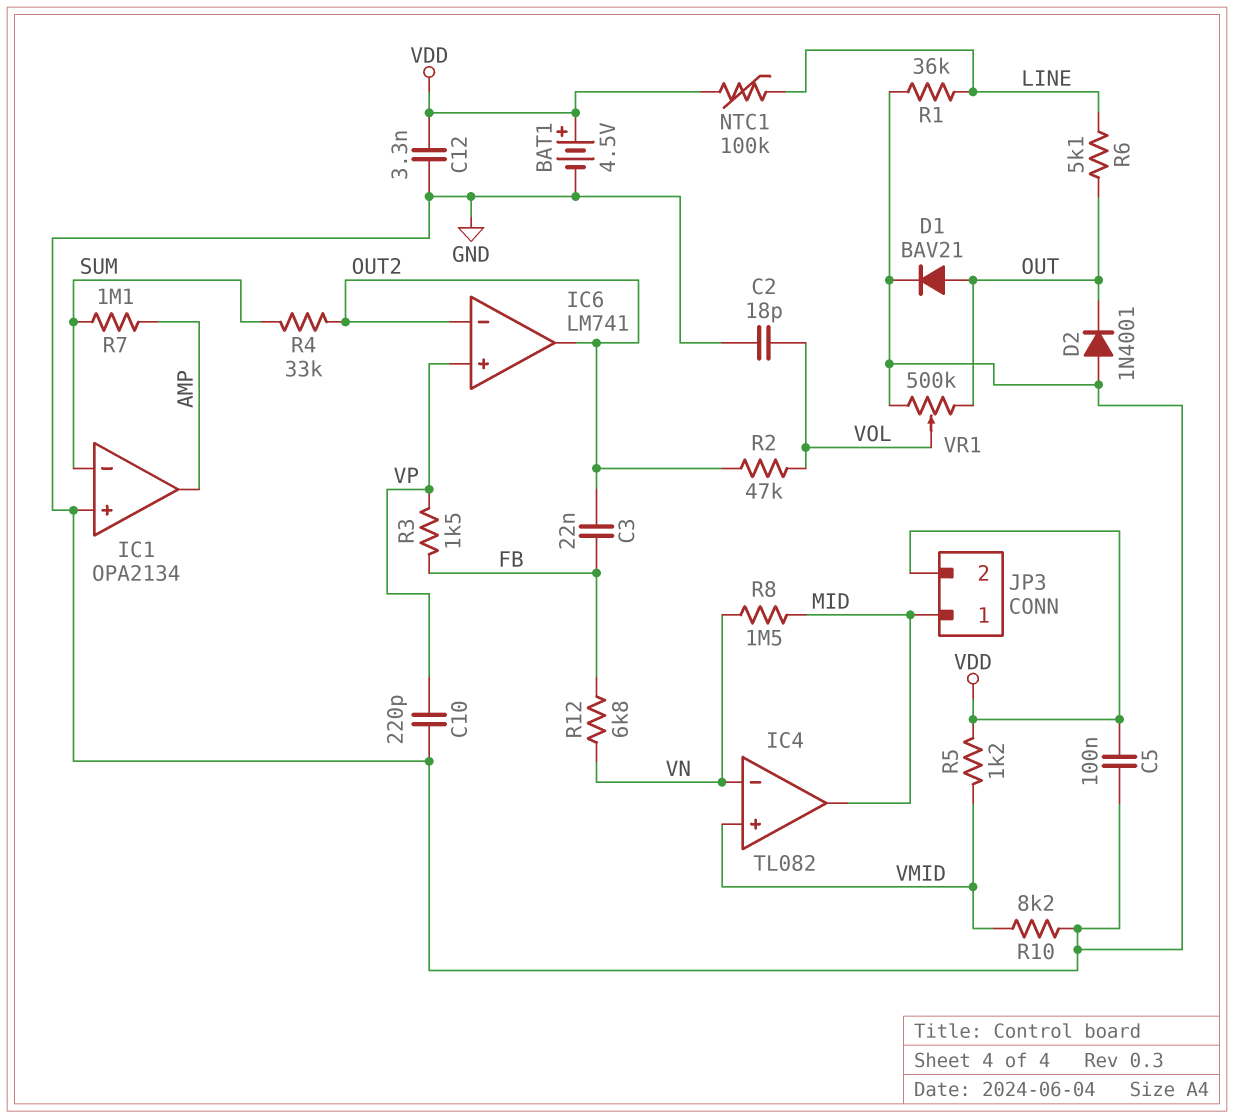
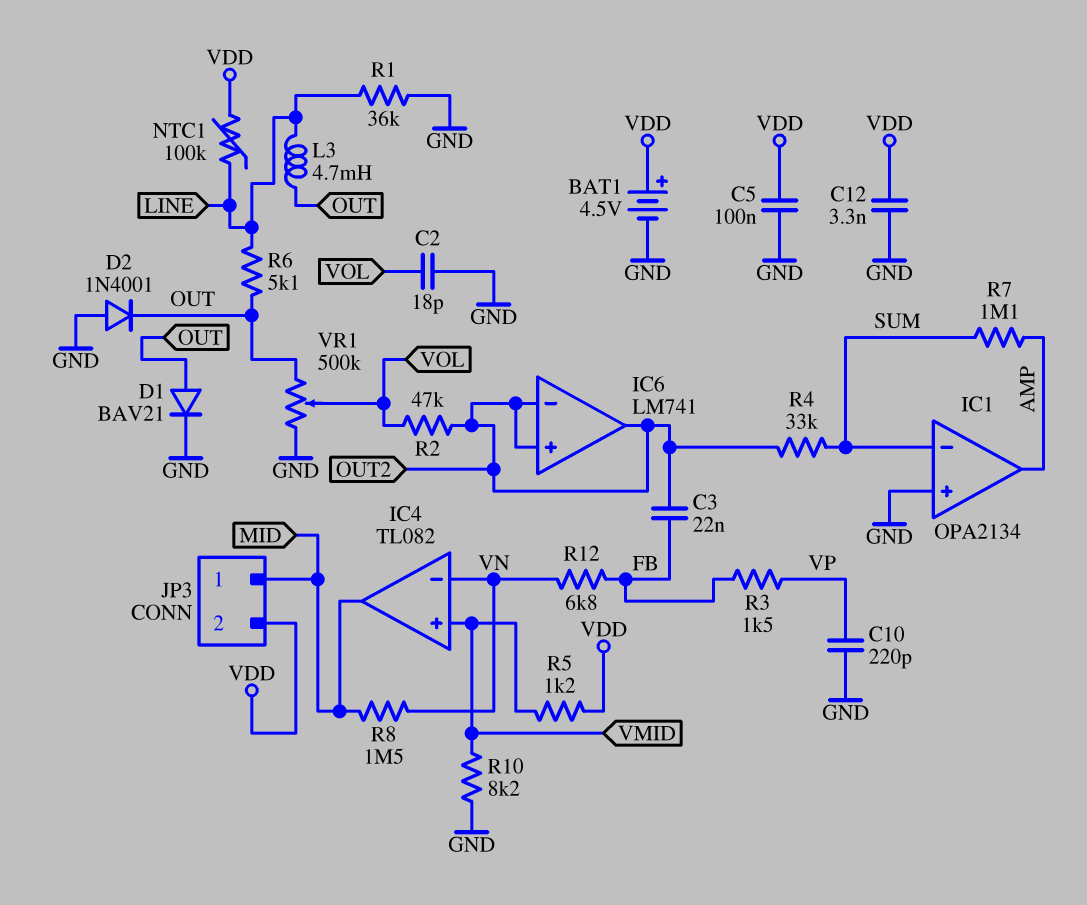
IC6 pin in+: VP -> OUT2
L3: none -> 4.7mH (LINE, OUT)

